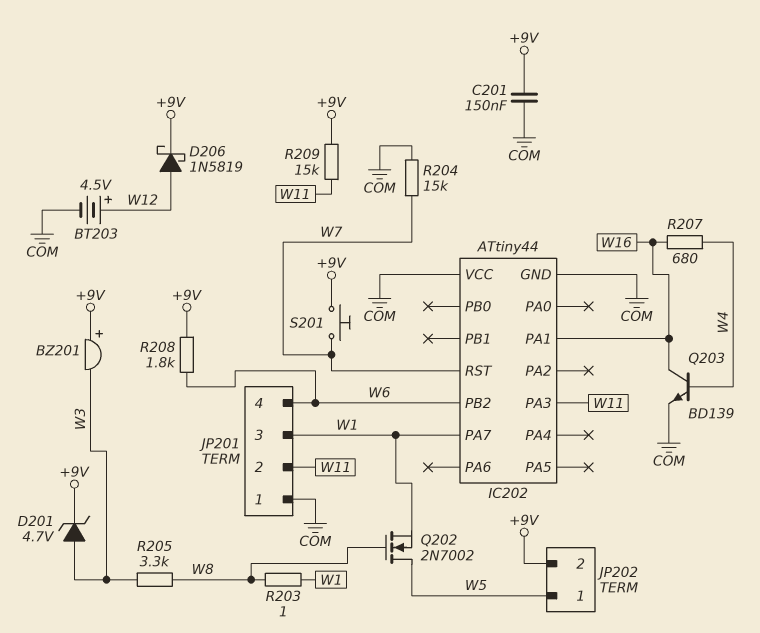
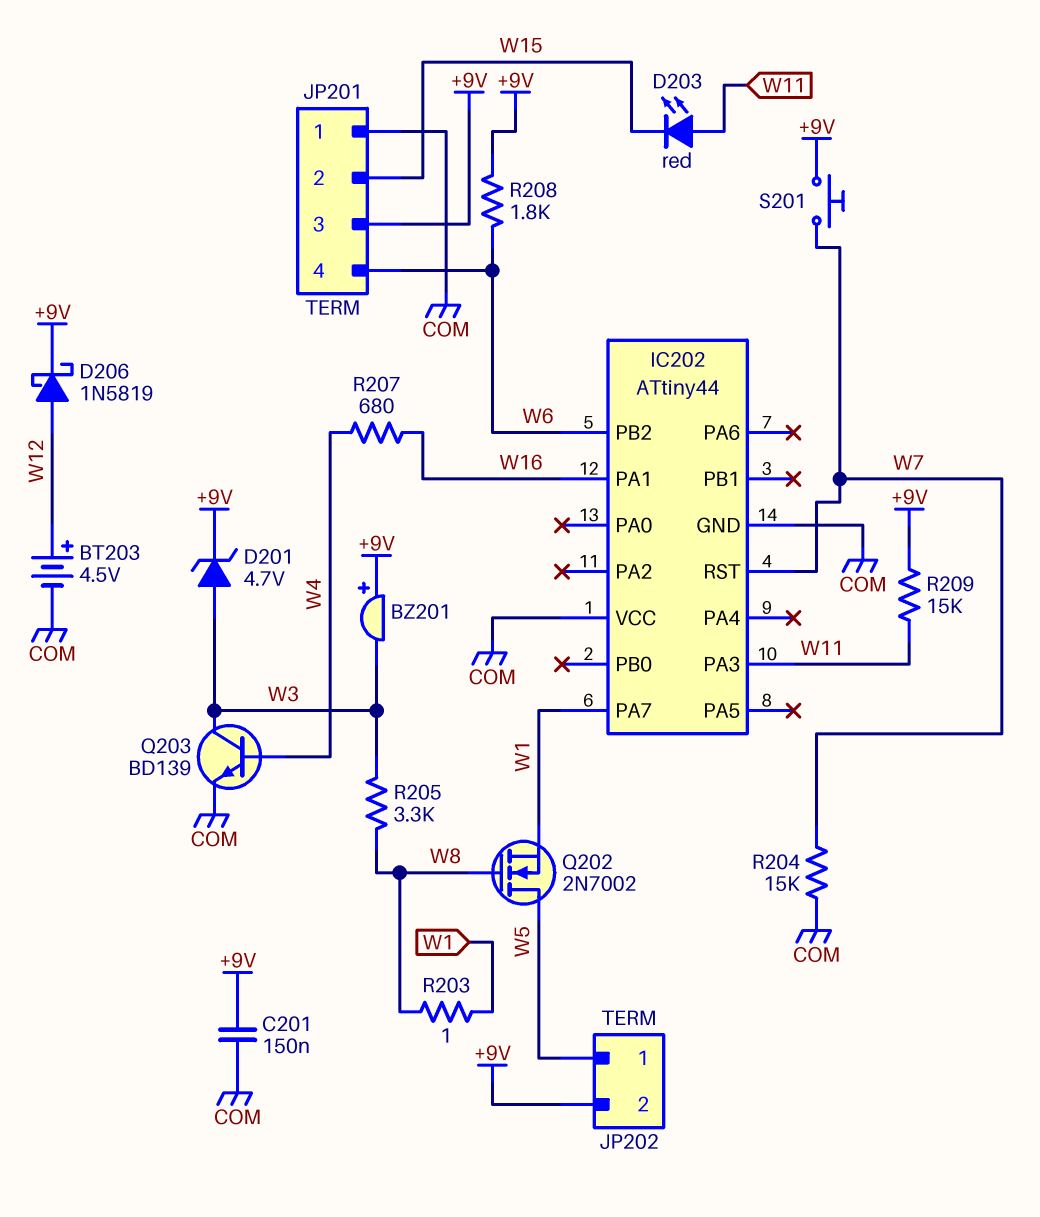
D203: none -> LED red (A W11, K W15)
JP201 pin 2: W11 -> W15
JP201 pin 3: W1 -> +9V
Q203: NPN BD139 (B W4, C W16, E COM) -> NPN BD139 (B W4, C W3, E COM)

